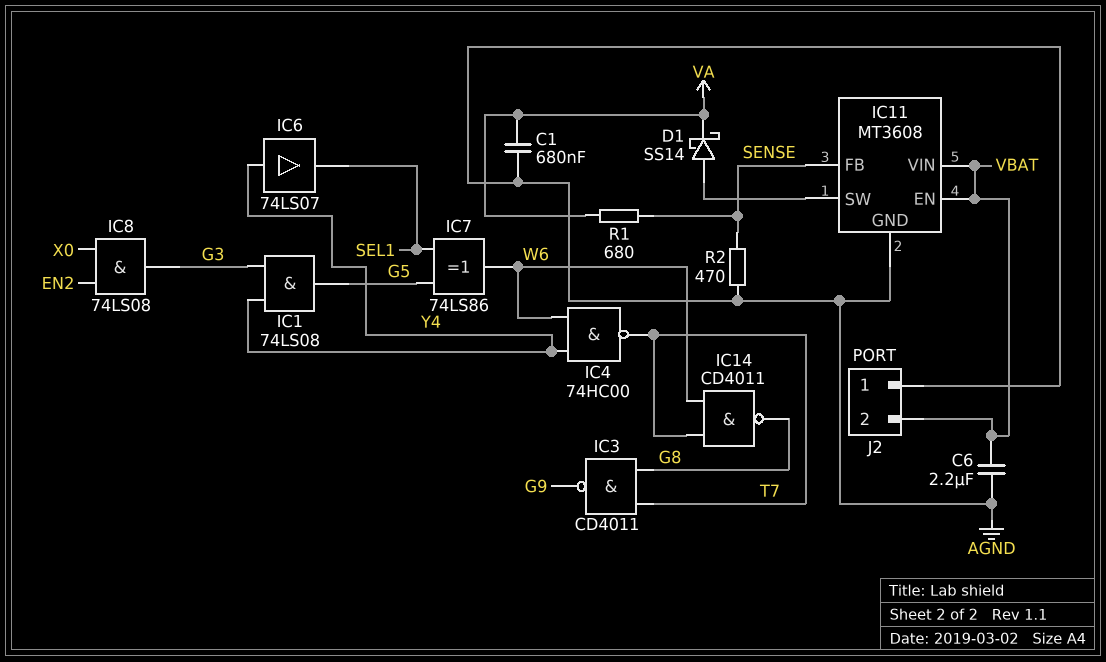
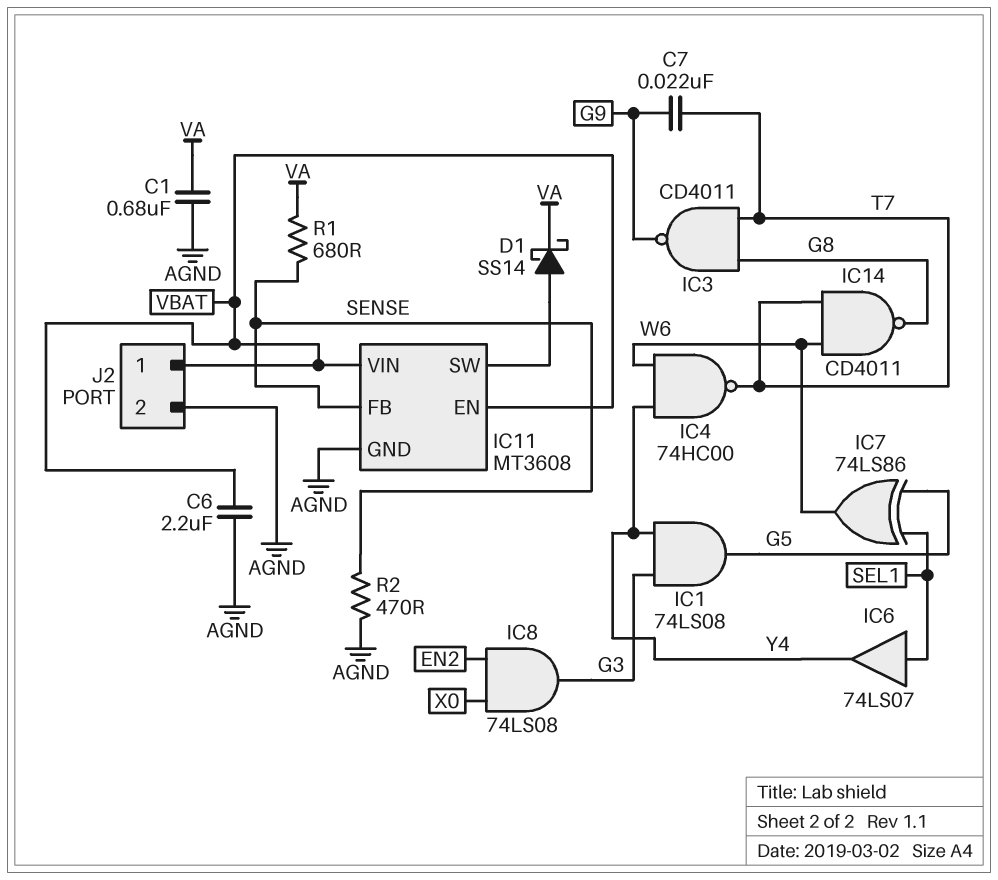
C7: none -> 22nF (G9, T7)
IC6: buffer 74LS07 (in Y4, out SEL1) -> buffer 74LS07 (in SEL1, out Y4)
J2 pin 1: AGND -> VBAT
J2 pin 2: VBAT -> AGND

